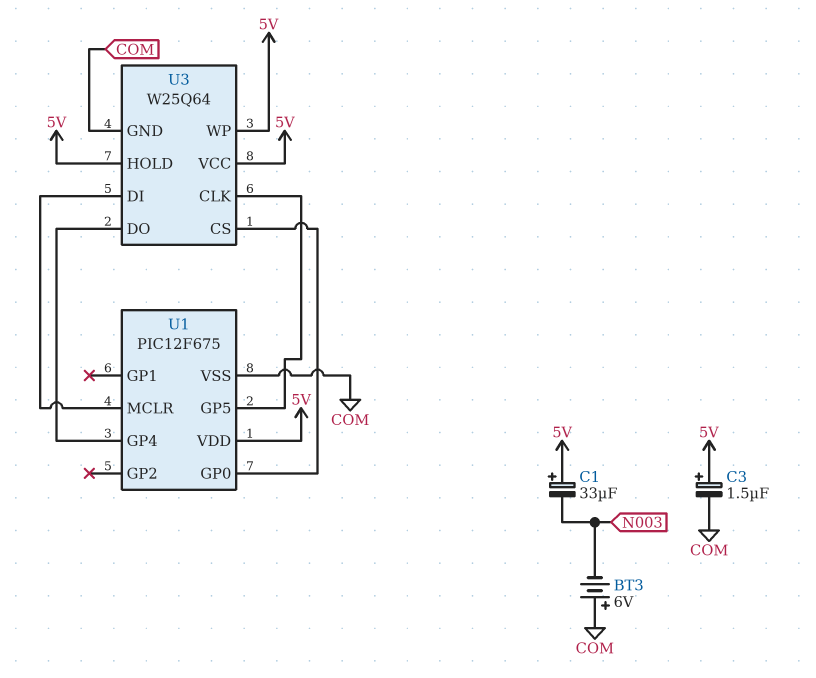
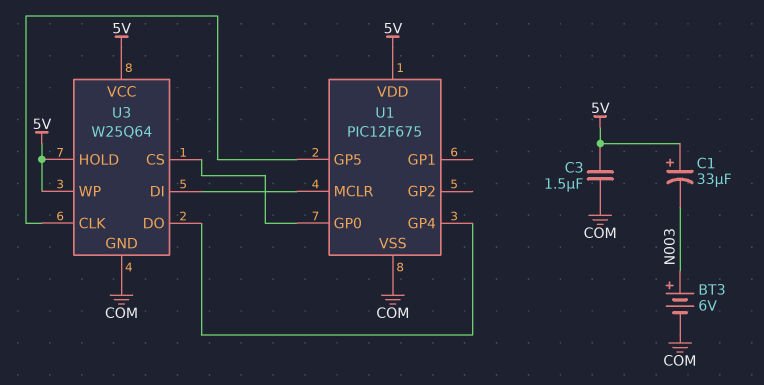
BT3: 6V (plus COM, minus N003) -> 6V (plus N003, minus COM)
C3: 1.5uF (plus 5V, minus COM) -> 1.5uF (5V, COM)

